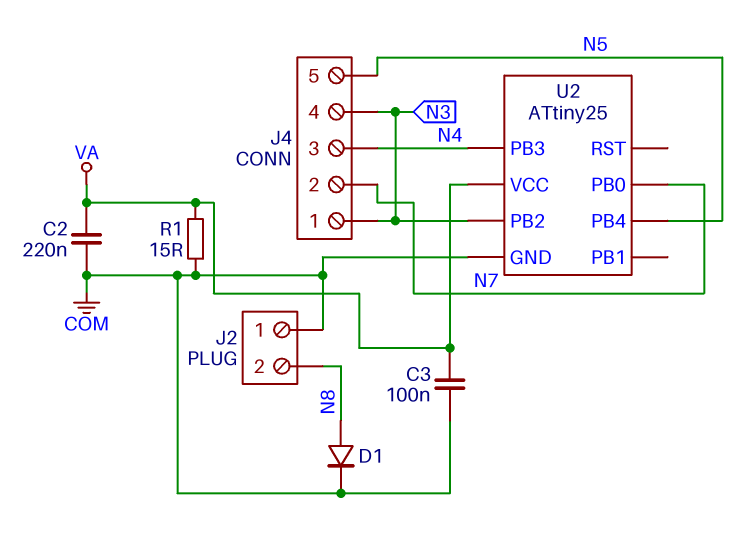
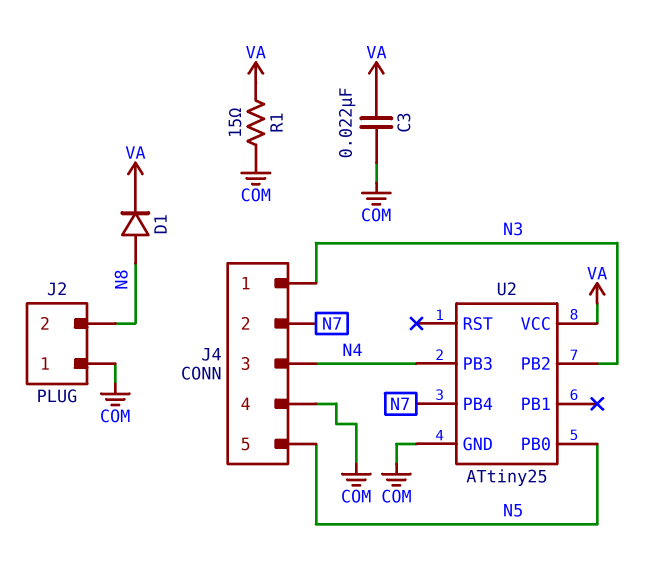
C2: 220nF (COM, VA) -> none
C3: 100nF (COM, VA) -> 22nF (COM, VA)
D1: diode (A N8, K COM) -> diode (A N8, K VA)
J4 pin 4: N3 -> COM
U2 pin PB0: N7 -> N5
U2 pin PB4: N5 -> N7

